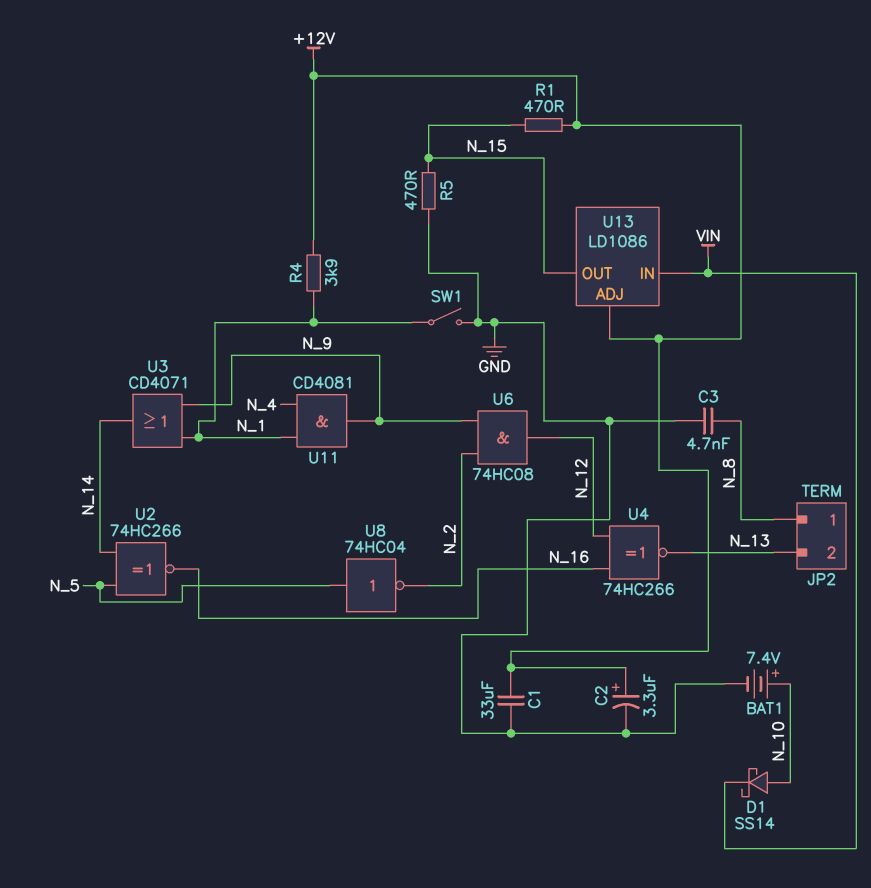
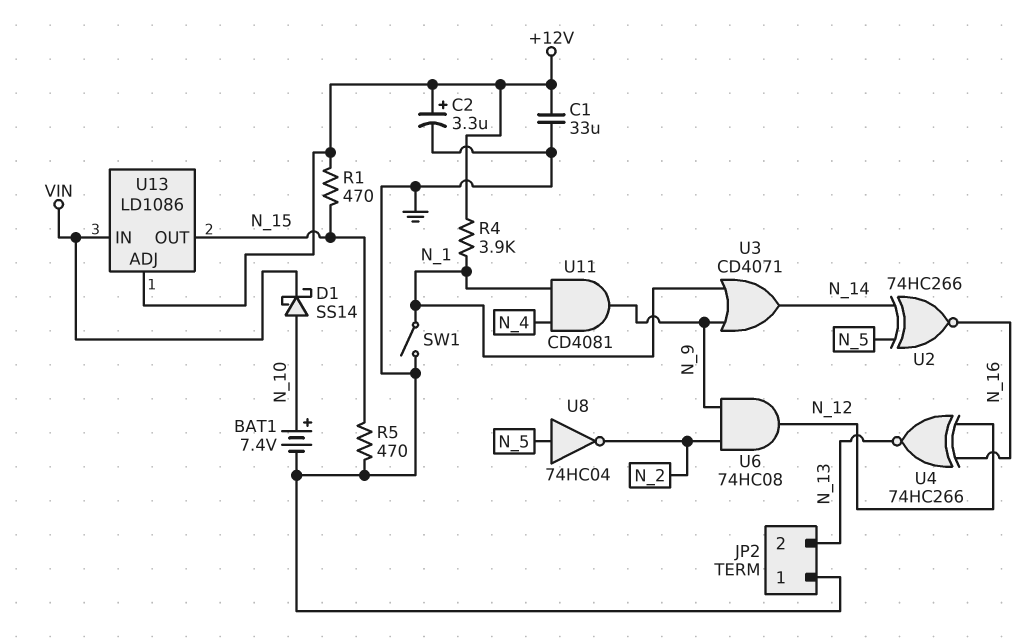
C3: 4.7nF (GND, N_8) -> none
JP2 pin 1: N_8 -> GND

